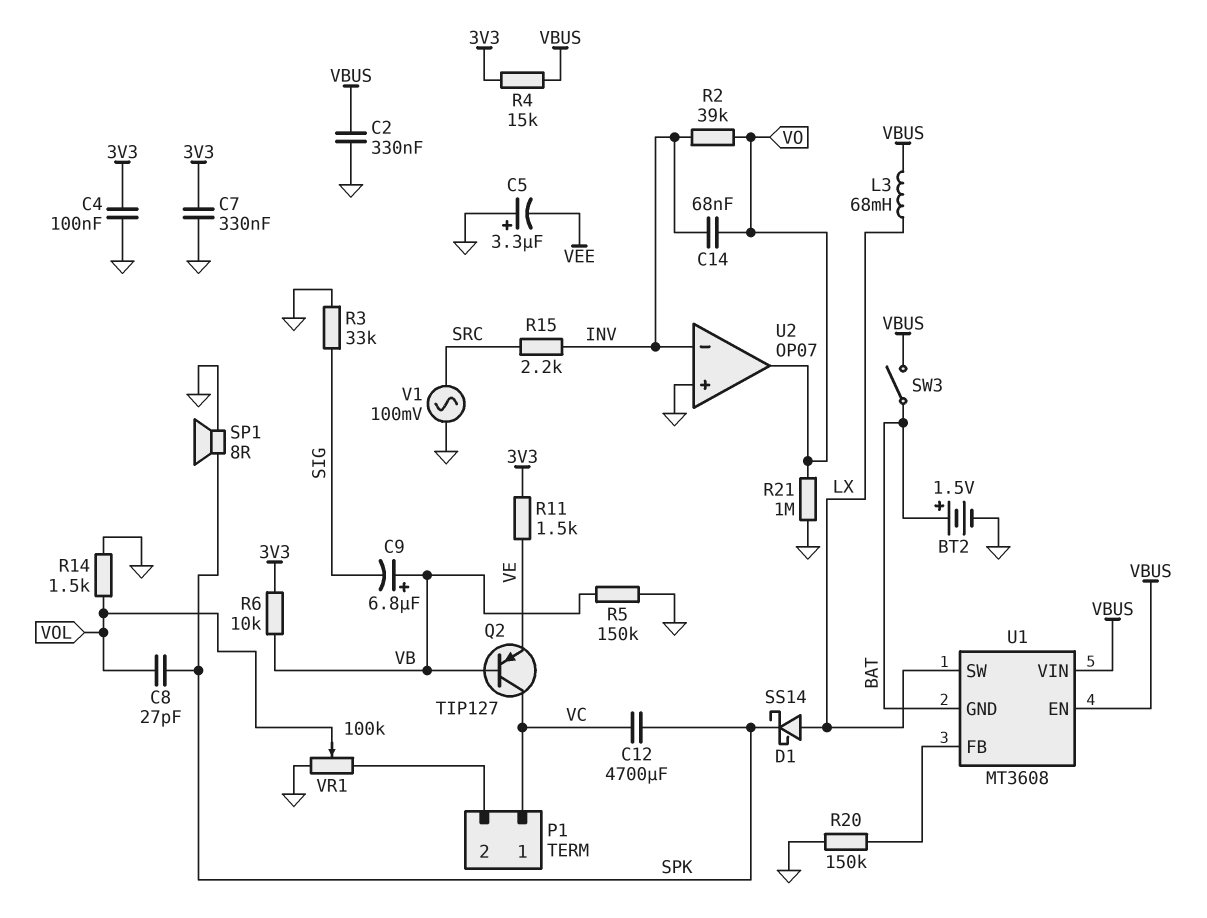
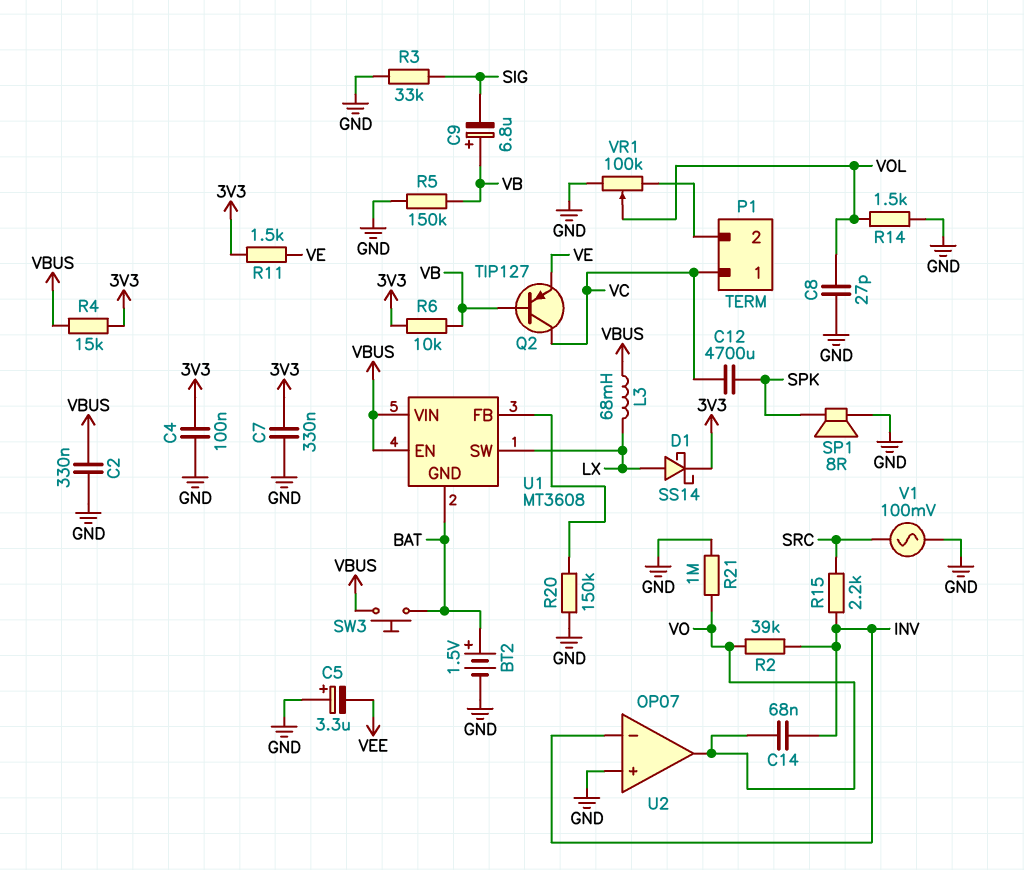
C8: 27pF (SPK, VOL) -> 27pF (GND, VOL)
D1: schottky SS14 (A LX, K SPK) -> schottky SS14 (A LX, K 3V3)
SW3: switch (BAT, VBUS) -> button (BAT, VBUS)

